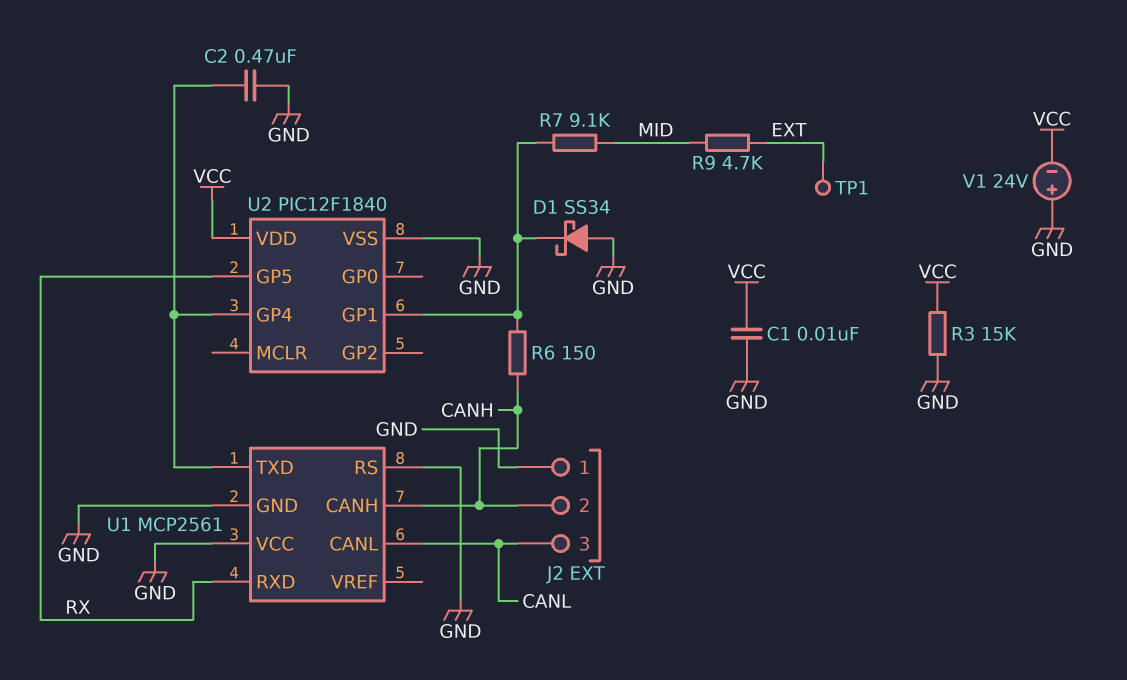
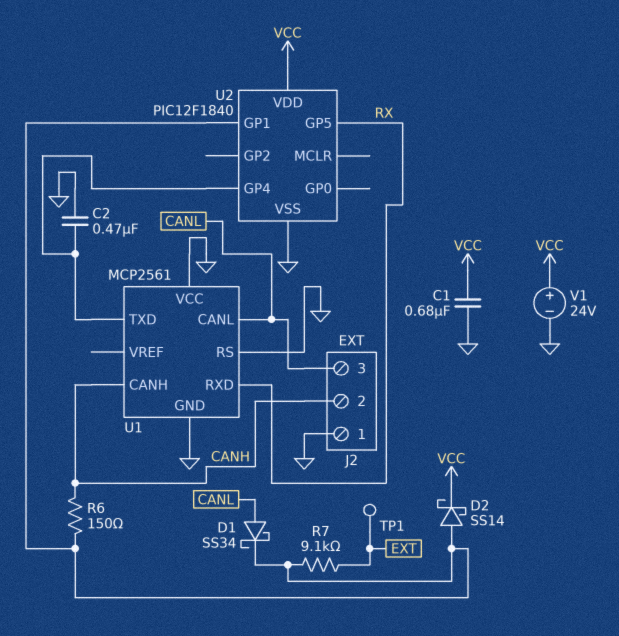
C1: 10nF (GND, VCC) -> 680nF (GND, VCC)
D1: schottky SS34 (A GND, K U2/GP1) -> schottky SS34 (A CANL, K U2/GP1)
D2: none -> schottky SS14 (A U2/GP1, K VCC)
R3: 15k (GND, VCC) -> none
R7: 9.1k (MID, U2/GP1) -> 9.1k (EXT, U2/GP1)
R9: 4.7k (EXT, MID) -> none
V1: 24V (plus GND, minus VCC) -> 24V (plus VCC, minus GND)

